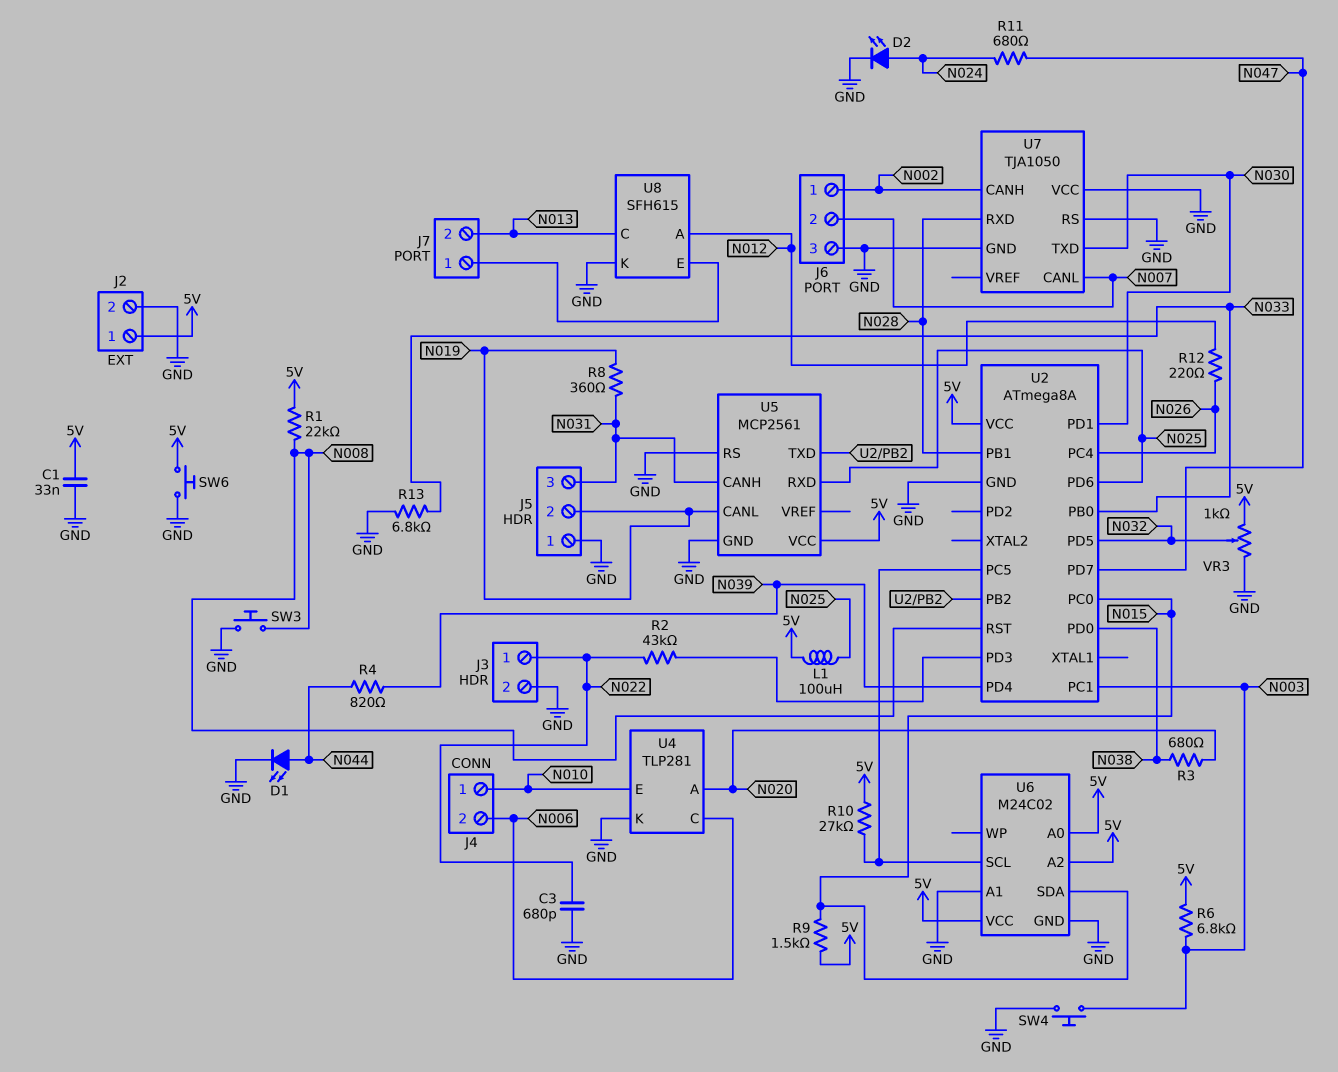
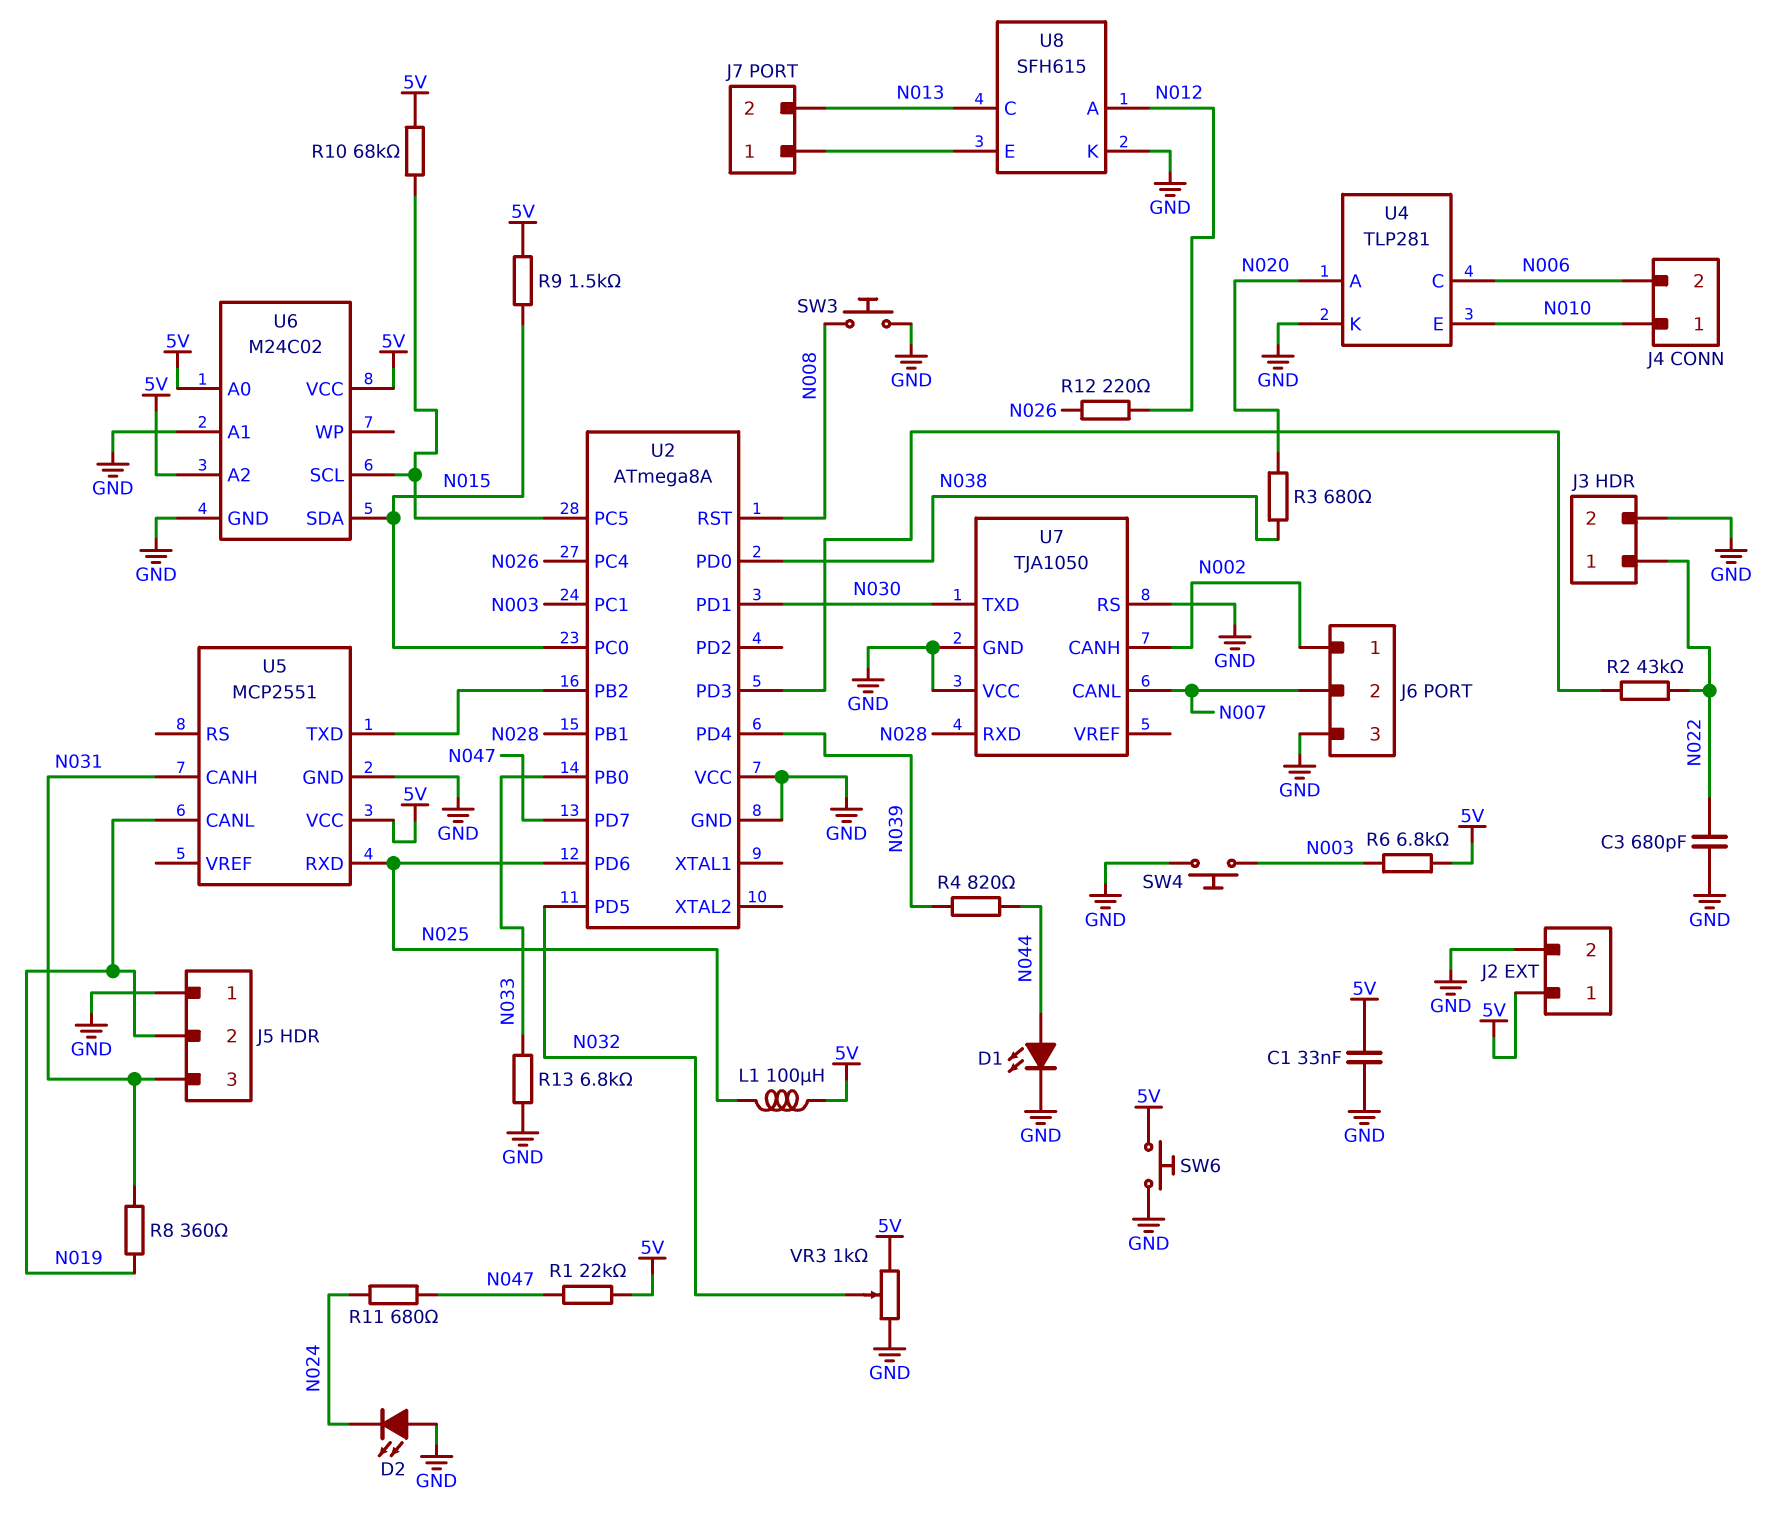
D2: LED (A N024, K GND) -> LED (A GND, K N024)
R1: 22k (5V, N008) -> 22k (5V, N047)
R10: 27k (5V, U2/PC5) -> 68k (5V, U2/PC5)
U2 pin VCC: 5V -> GND
U5: MCP2561 -> MCP2551
U5 pin RS: GND -> none

